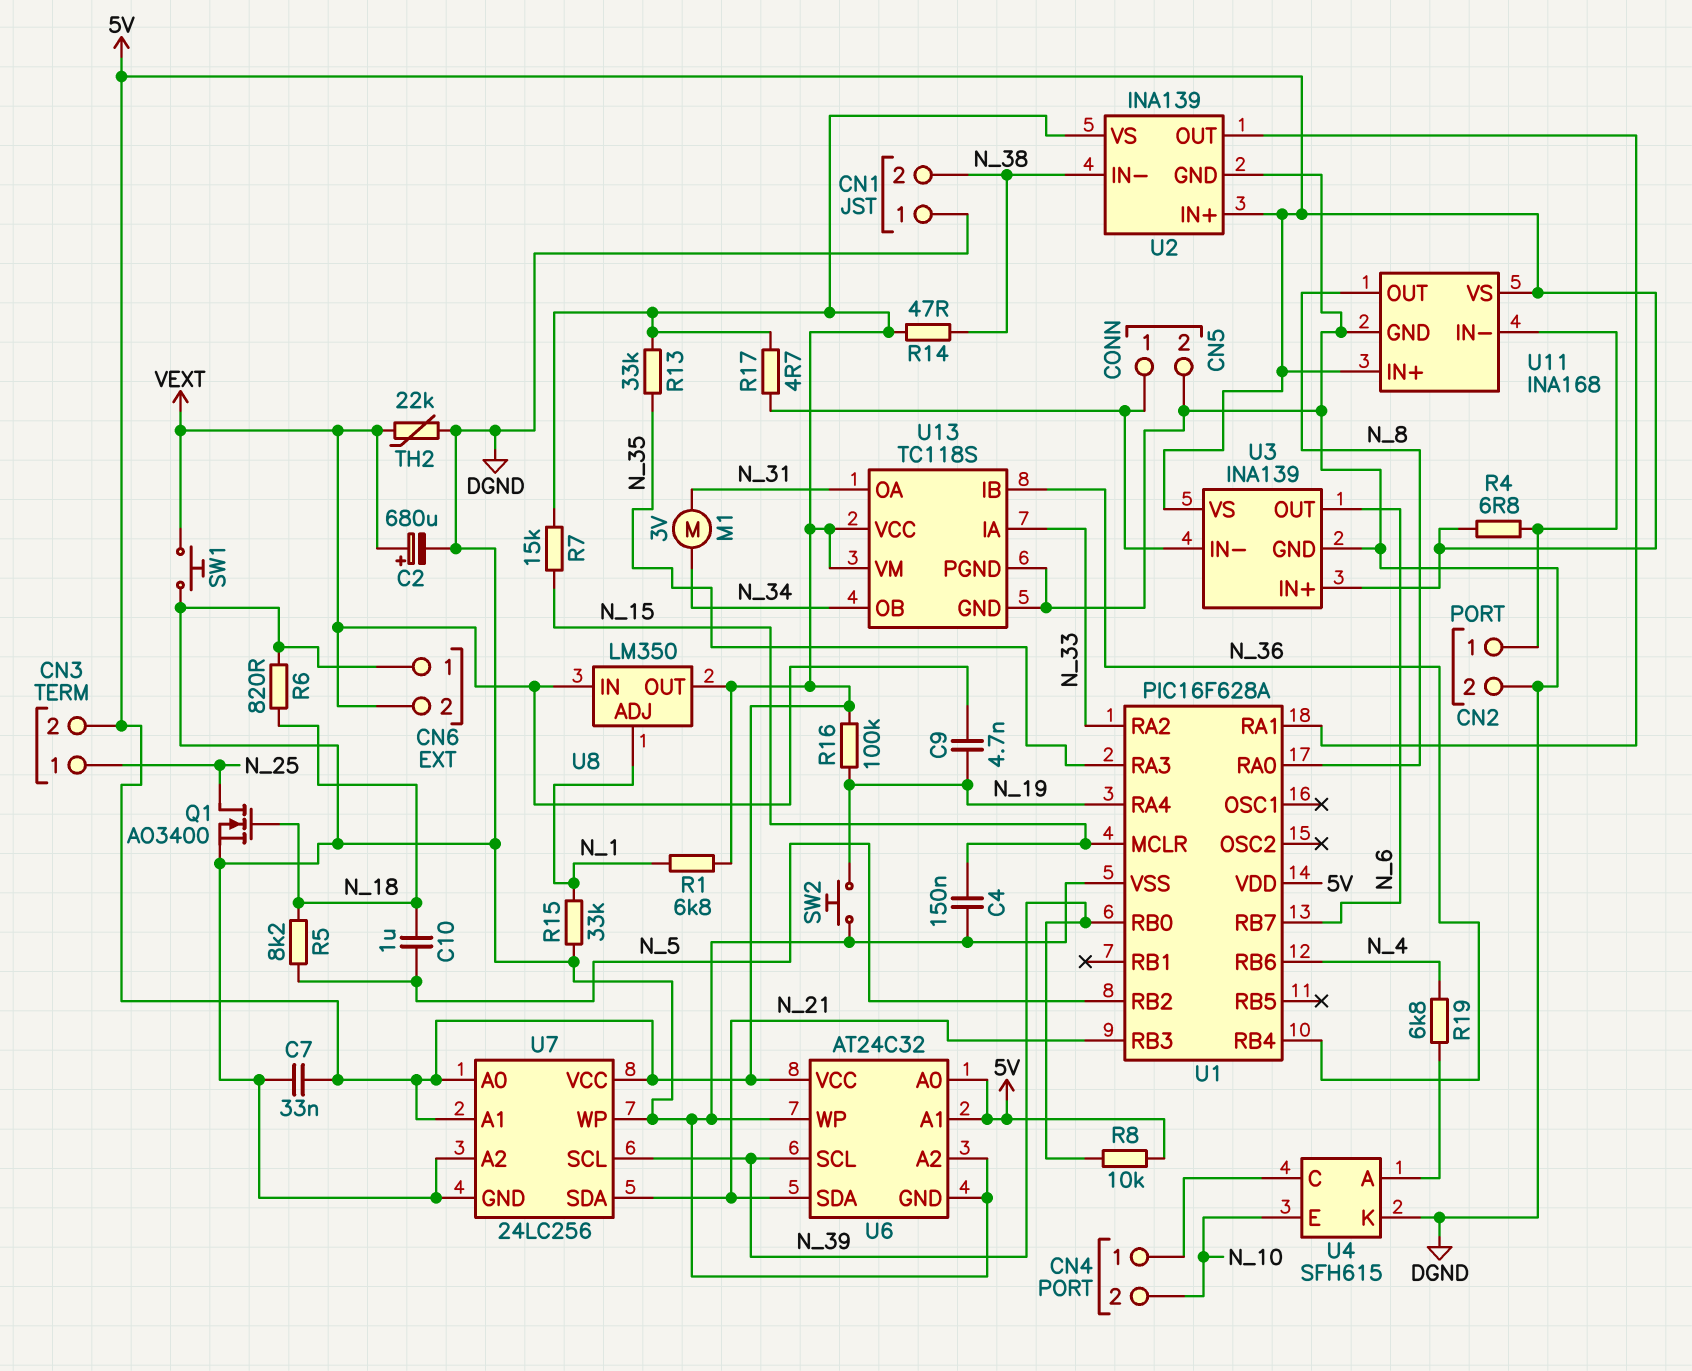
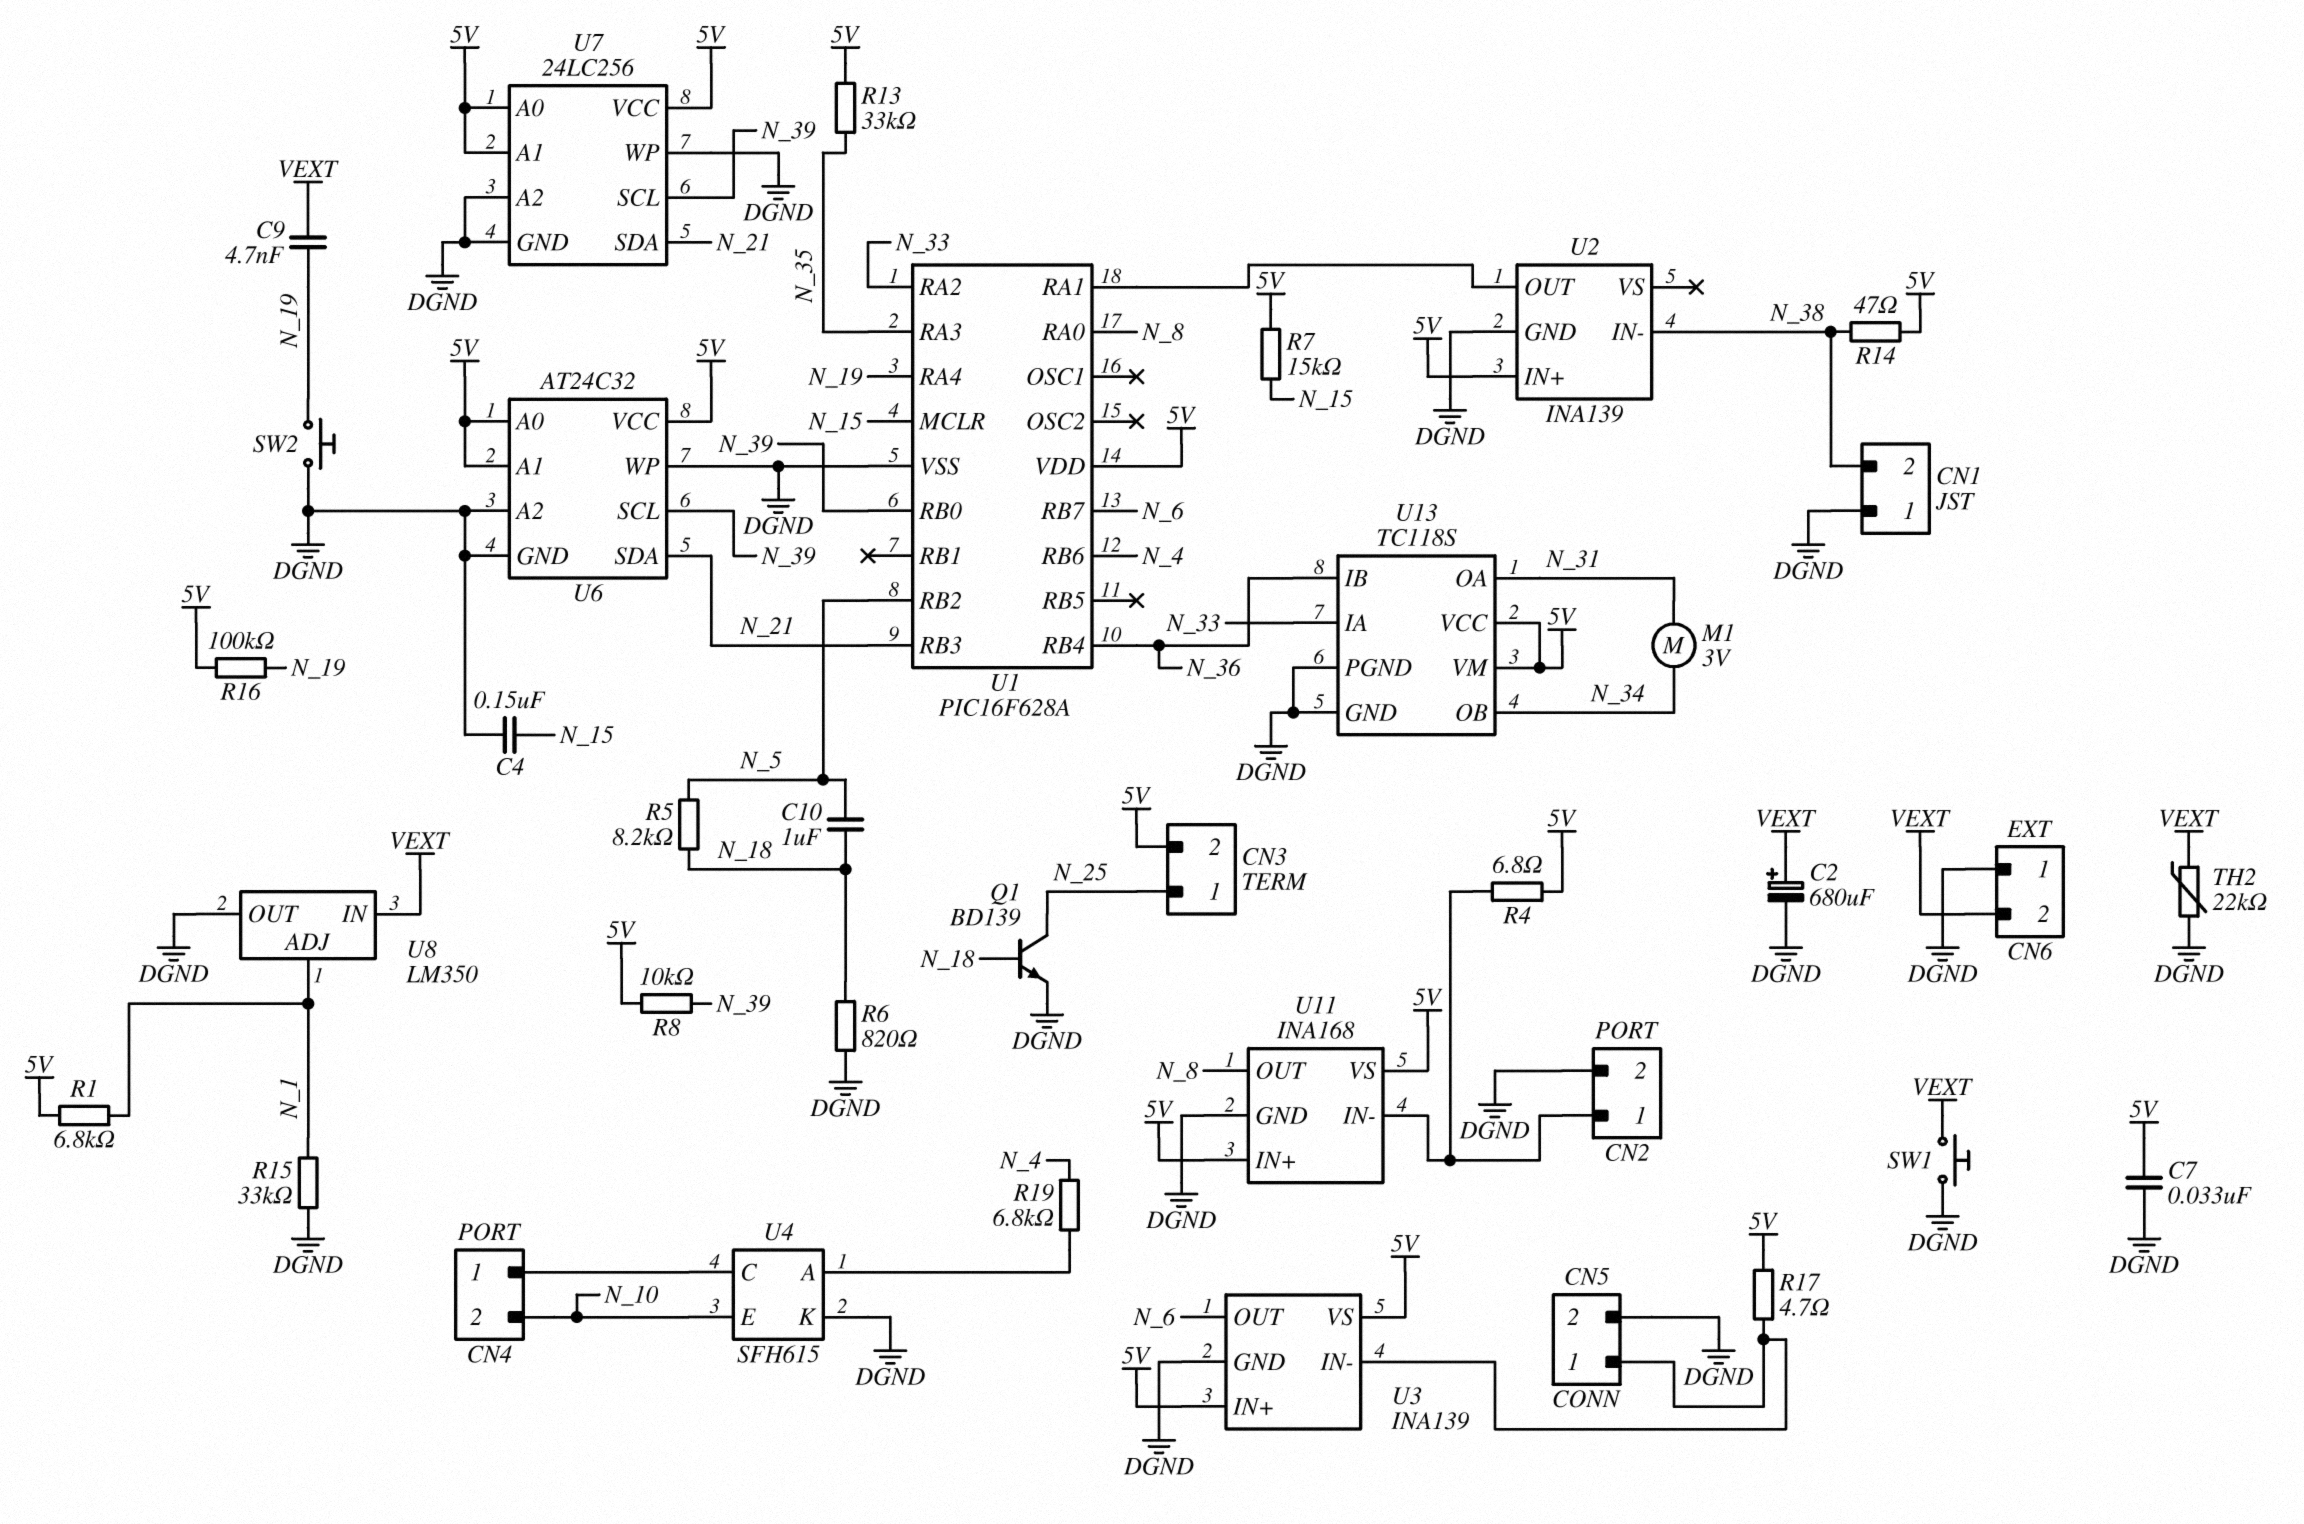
Q1: NMOS AO3400 (G N_18, D N_25, S DGND) -> NPN BD139 (B N_18, C N_25, E DGND)
U2 pin VS: 5V -> none
U8 pin OUT: 5V -> DGND

